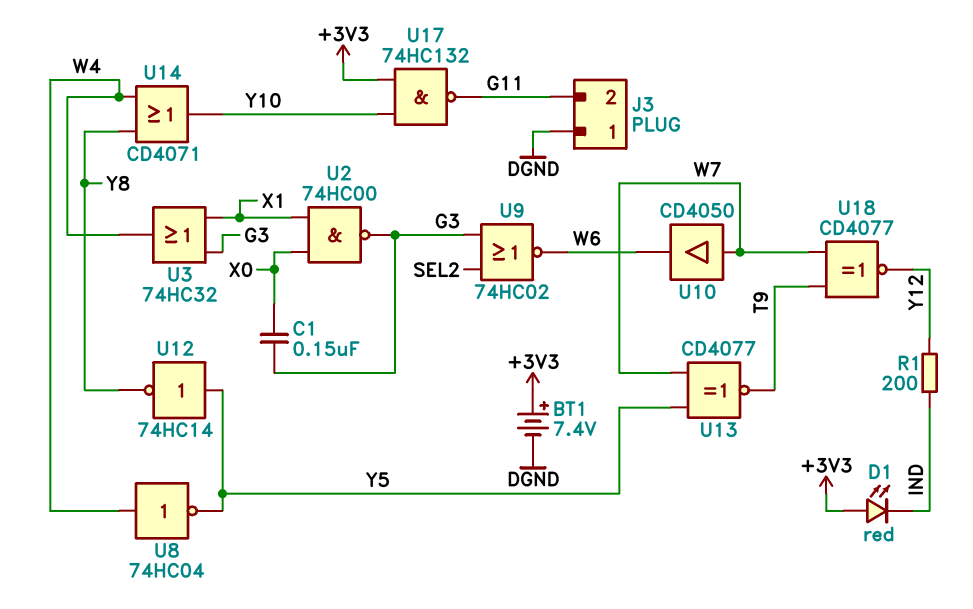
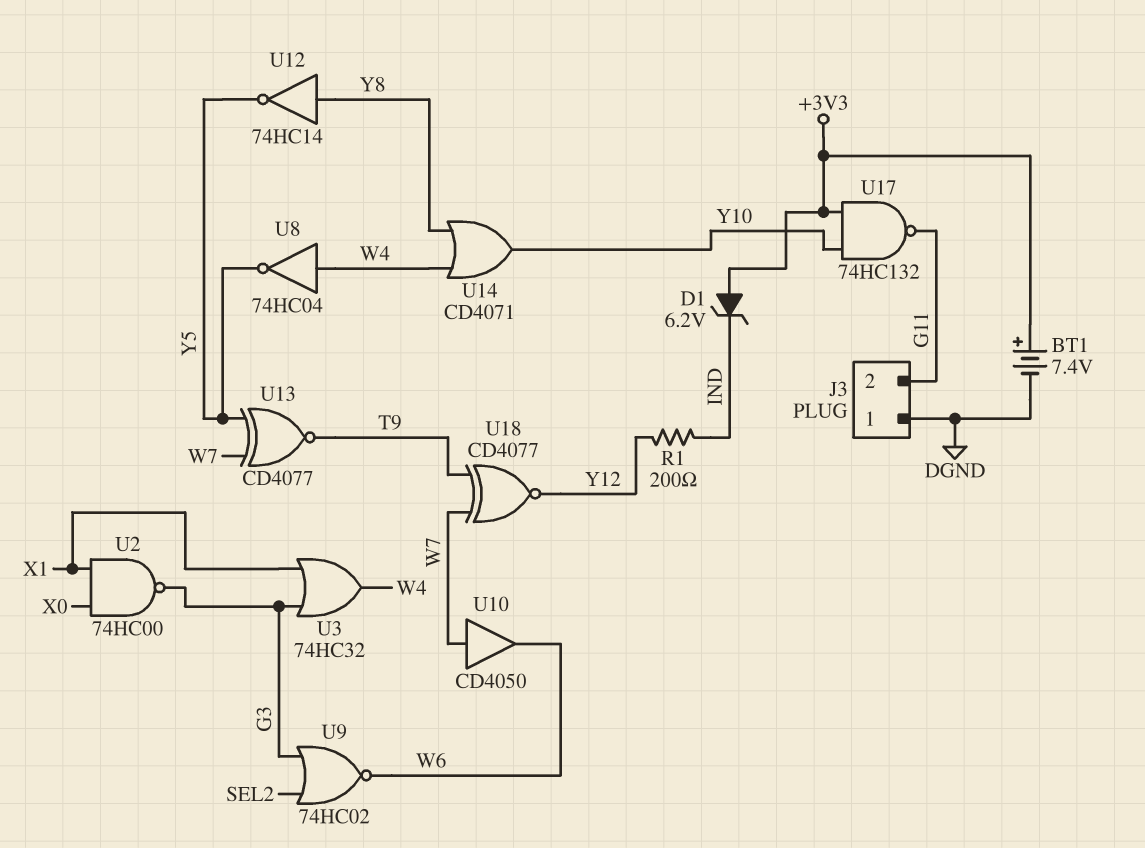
C1: 150nF (G3, X0) -> none
D1: LED red (A +3V3, K IND) -> zener 6.2V (A +3V3, K IND)
U12: NOT 74HC14 (in Y5, out Y8) -> NOT 74HC14 (in Y8, out Y5)

